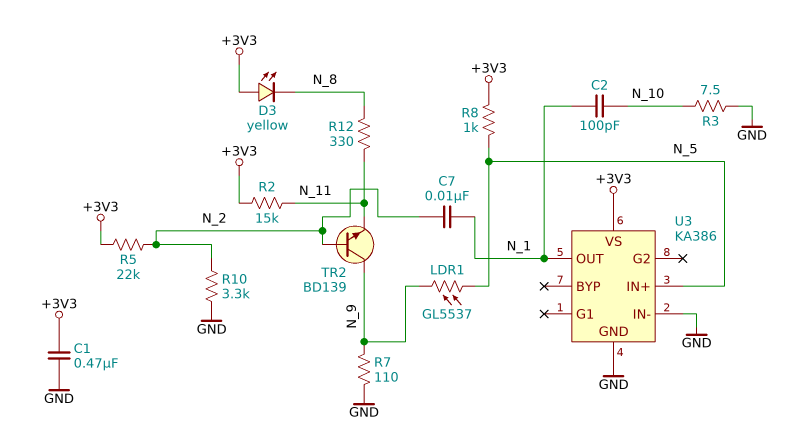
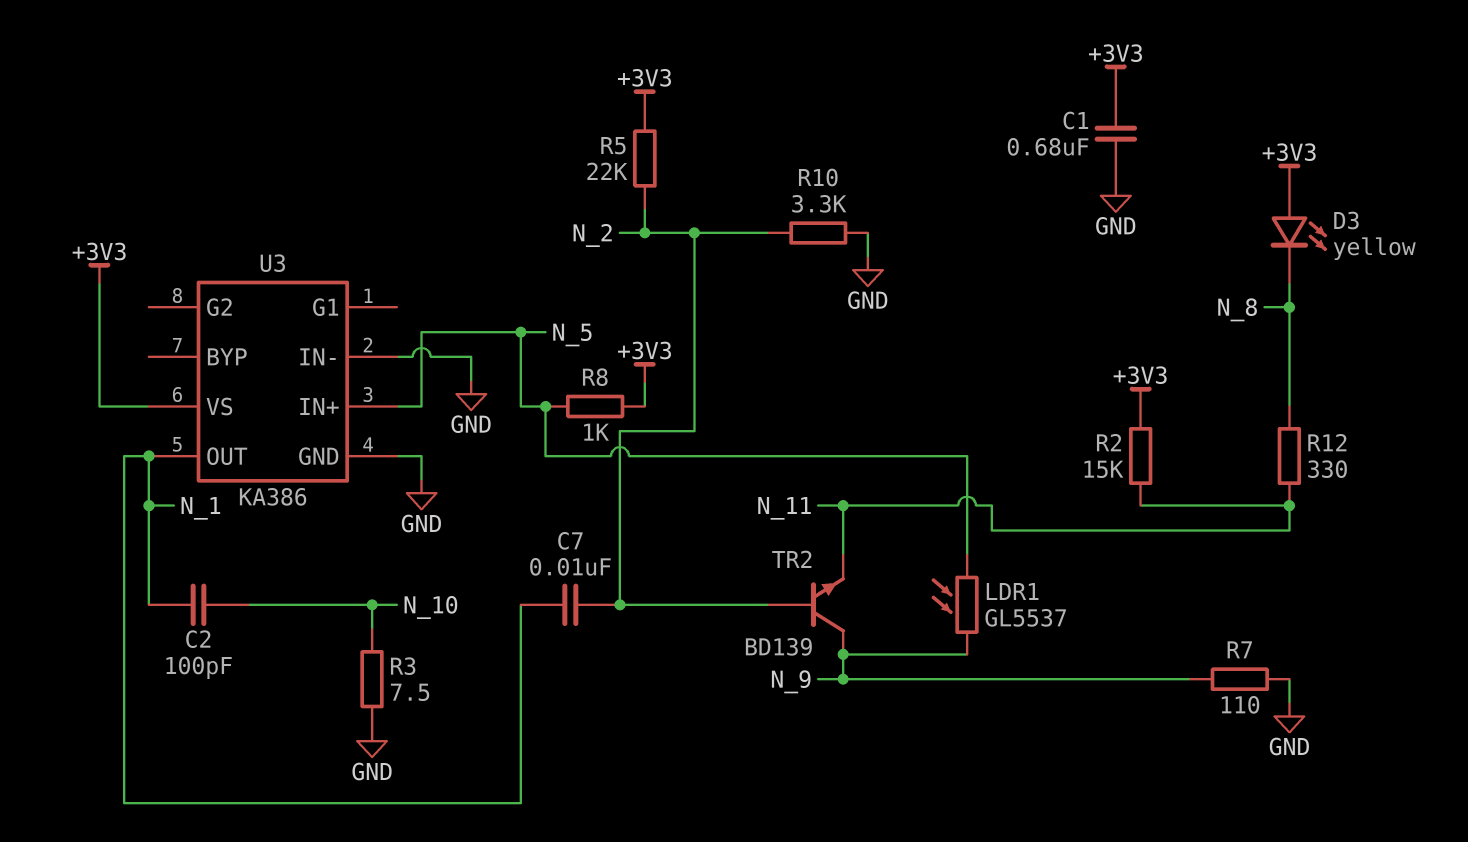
C1: 470nF (+3V3, GND) -> 680nF (+3V3, GND)

